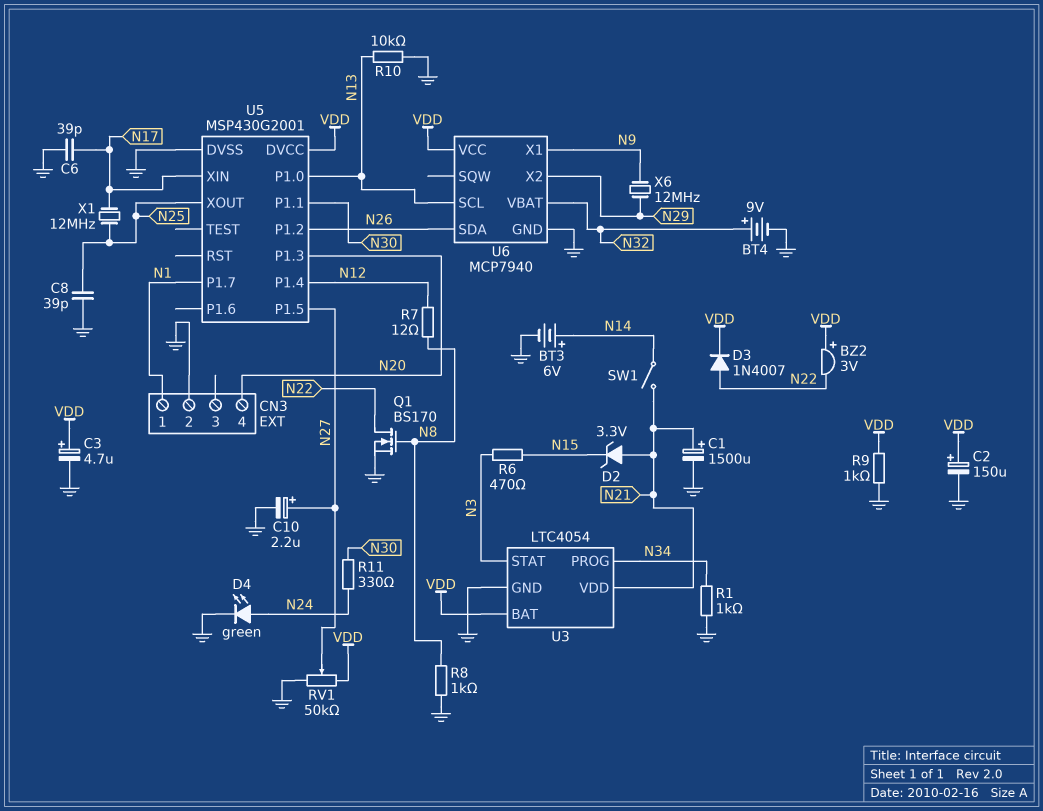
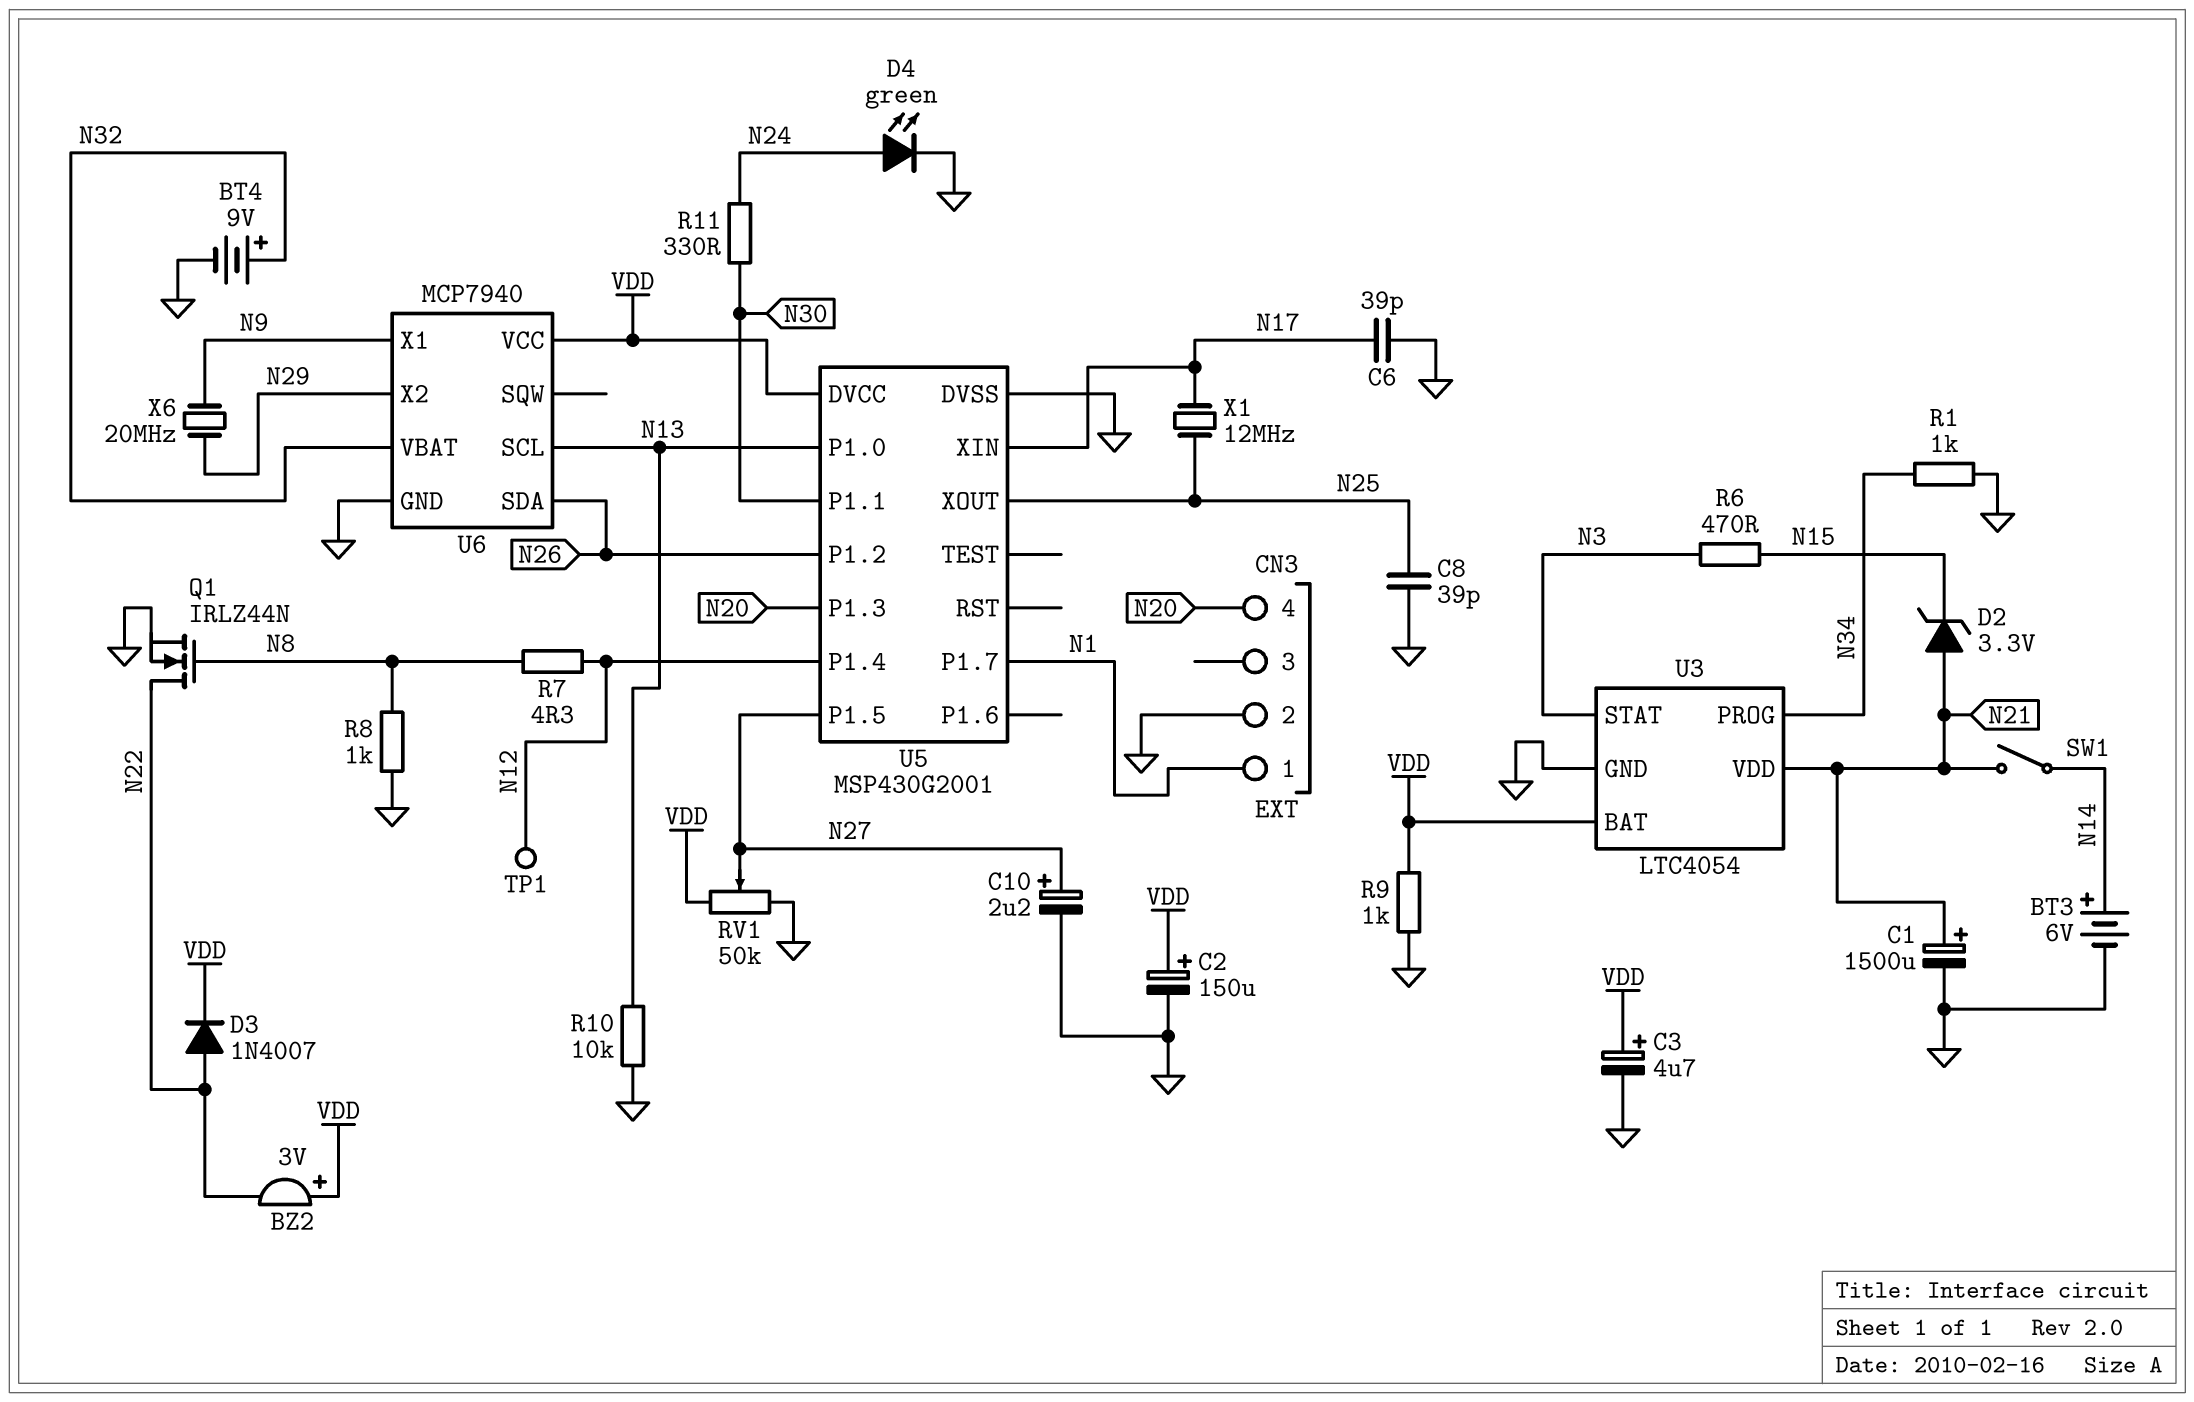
Q1: NMOS BS170 (G N8, D N22, S GND) -> NMOS IRLZ44N (G N8, D N22, S GND)
R7: 12 (N8, N12) -> 4.3 (N8, N12)
TP1: none -> test point (N12)
X6: 12MHz (N9, N29) -> 20MHz (N9, N29)

